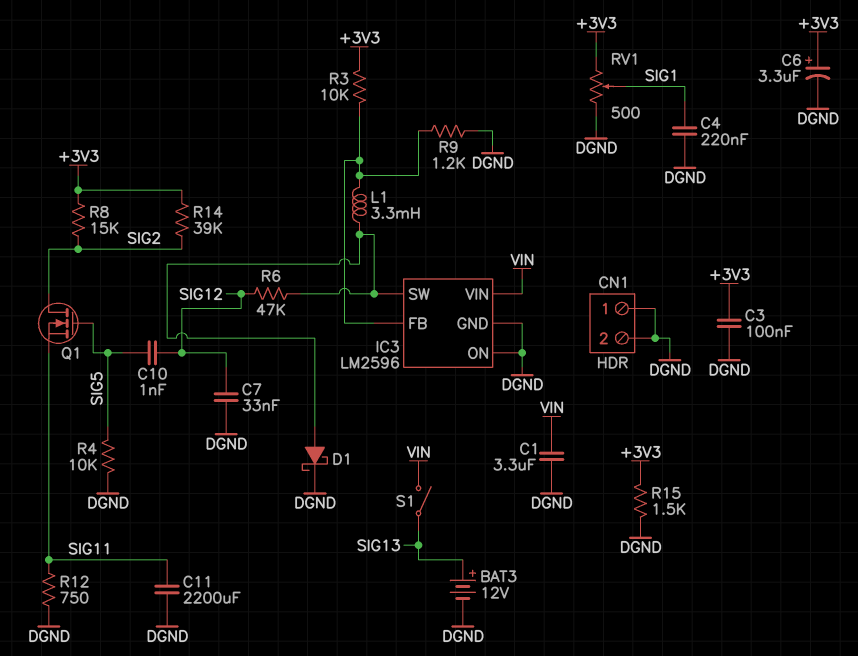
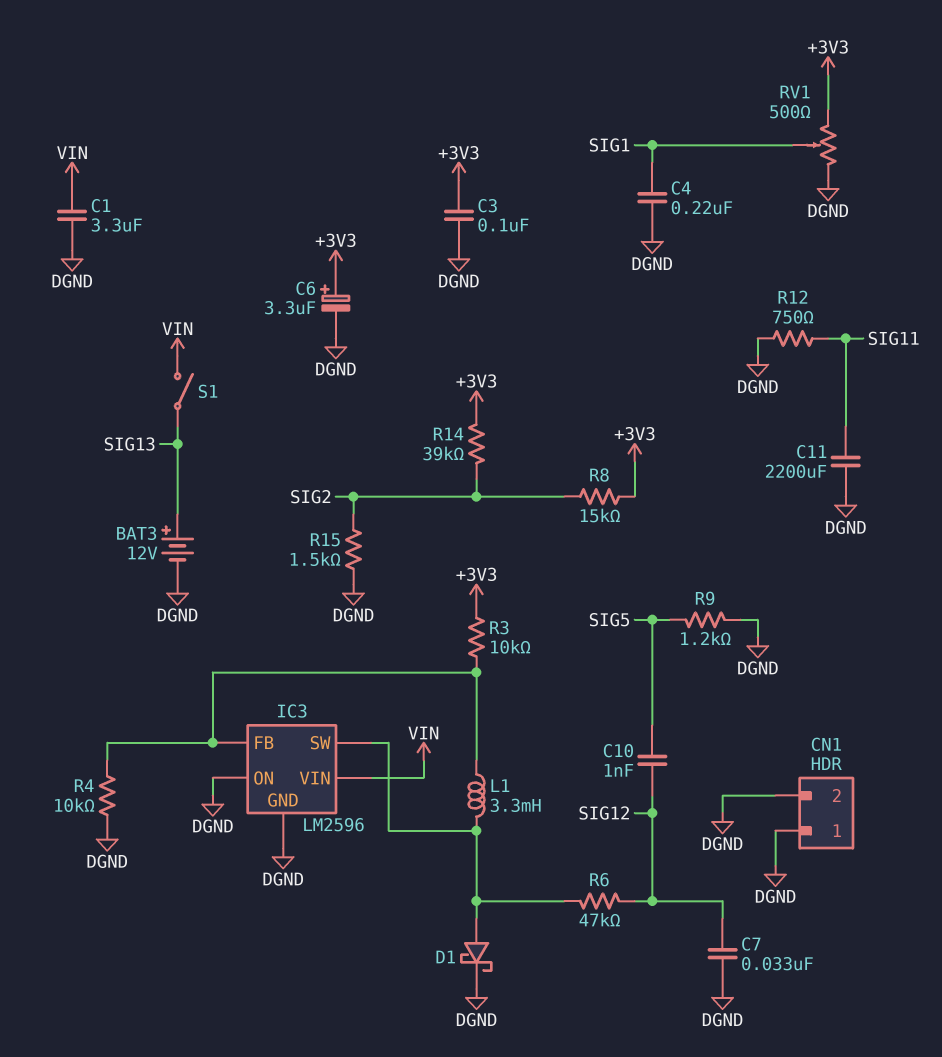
Q1: NMOS (G SIG5, D SIG2, S SIG11) -> none
R4: 10k (DGND, SIG5) -> 10k (DGND, IC3/FB)
R9: 1.2k (DGND, IC3/FB) -> 1.2k (DGND, SIG5)
R15: 1.5k (+3V3, DGND) -> 1.5k (DGND, SIG2)

